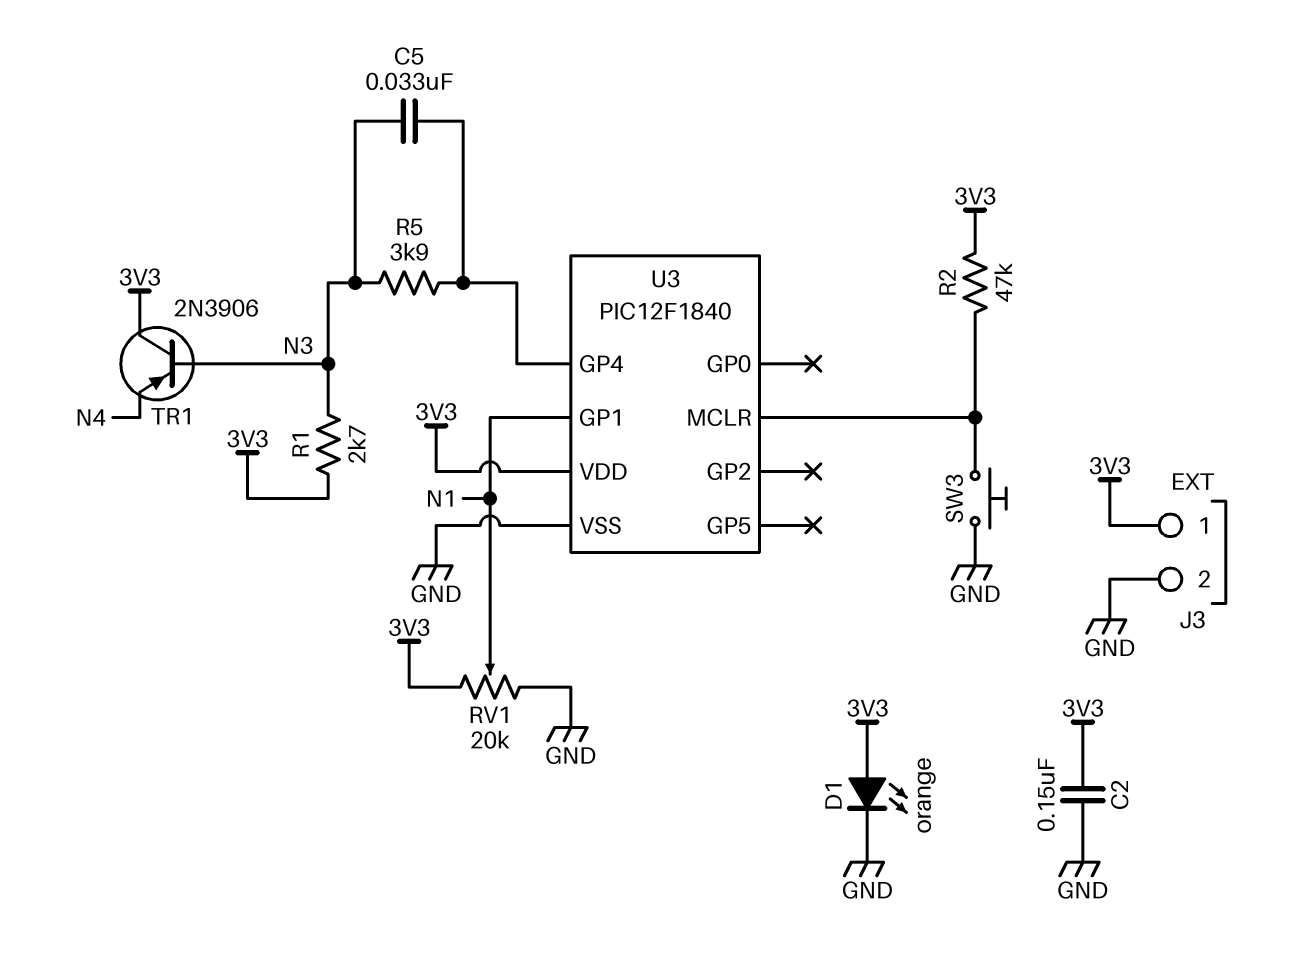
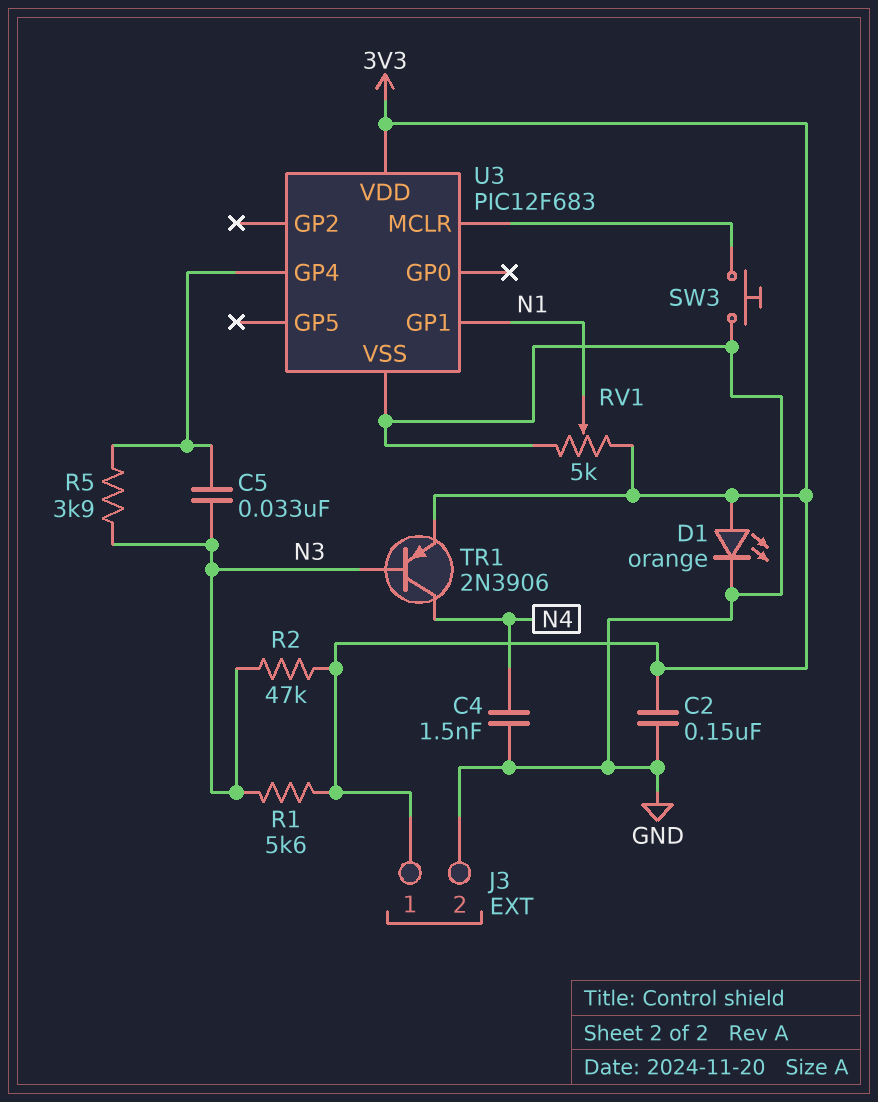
C4: none -> 1.5nF (GND, N4)
R1: 2.7k (3V3, N3) -> 5.6k (3V3, N3)
R2: 47k (3V3, U3/MCLR) -> 47k (3V3, N3)
RV1: 20k (3V3, GND, wiper N1) -> 5k (3V3, GND, wiper N1)
TR1: PNP 2N3906 (B N3, C 3V3, E N4) -> PNP 2N3906 (B N3, C N4, E 3V3)
U3: PIC12F1840 -> PIC12F683

